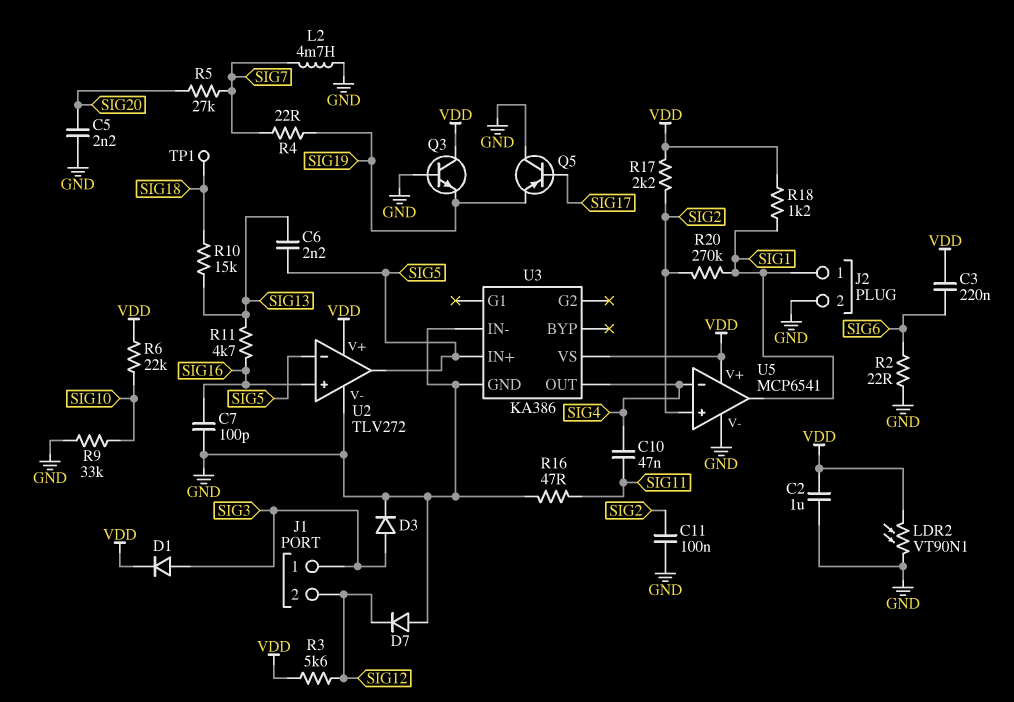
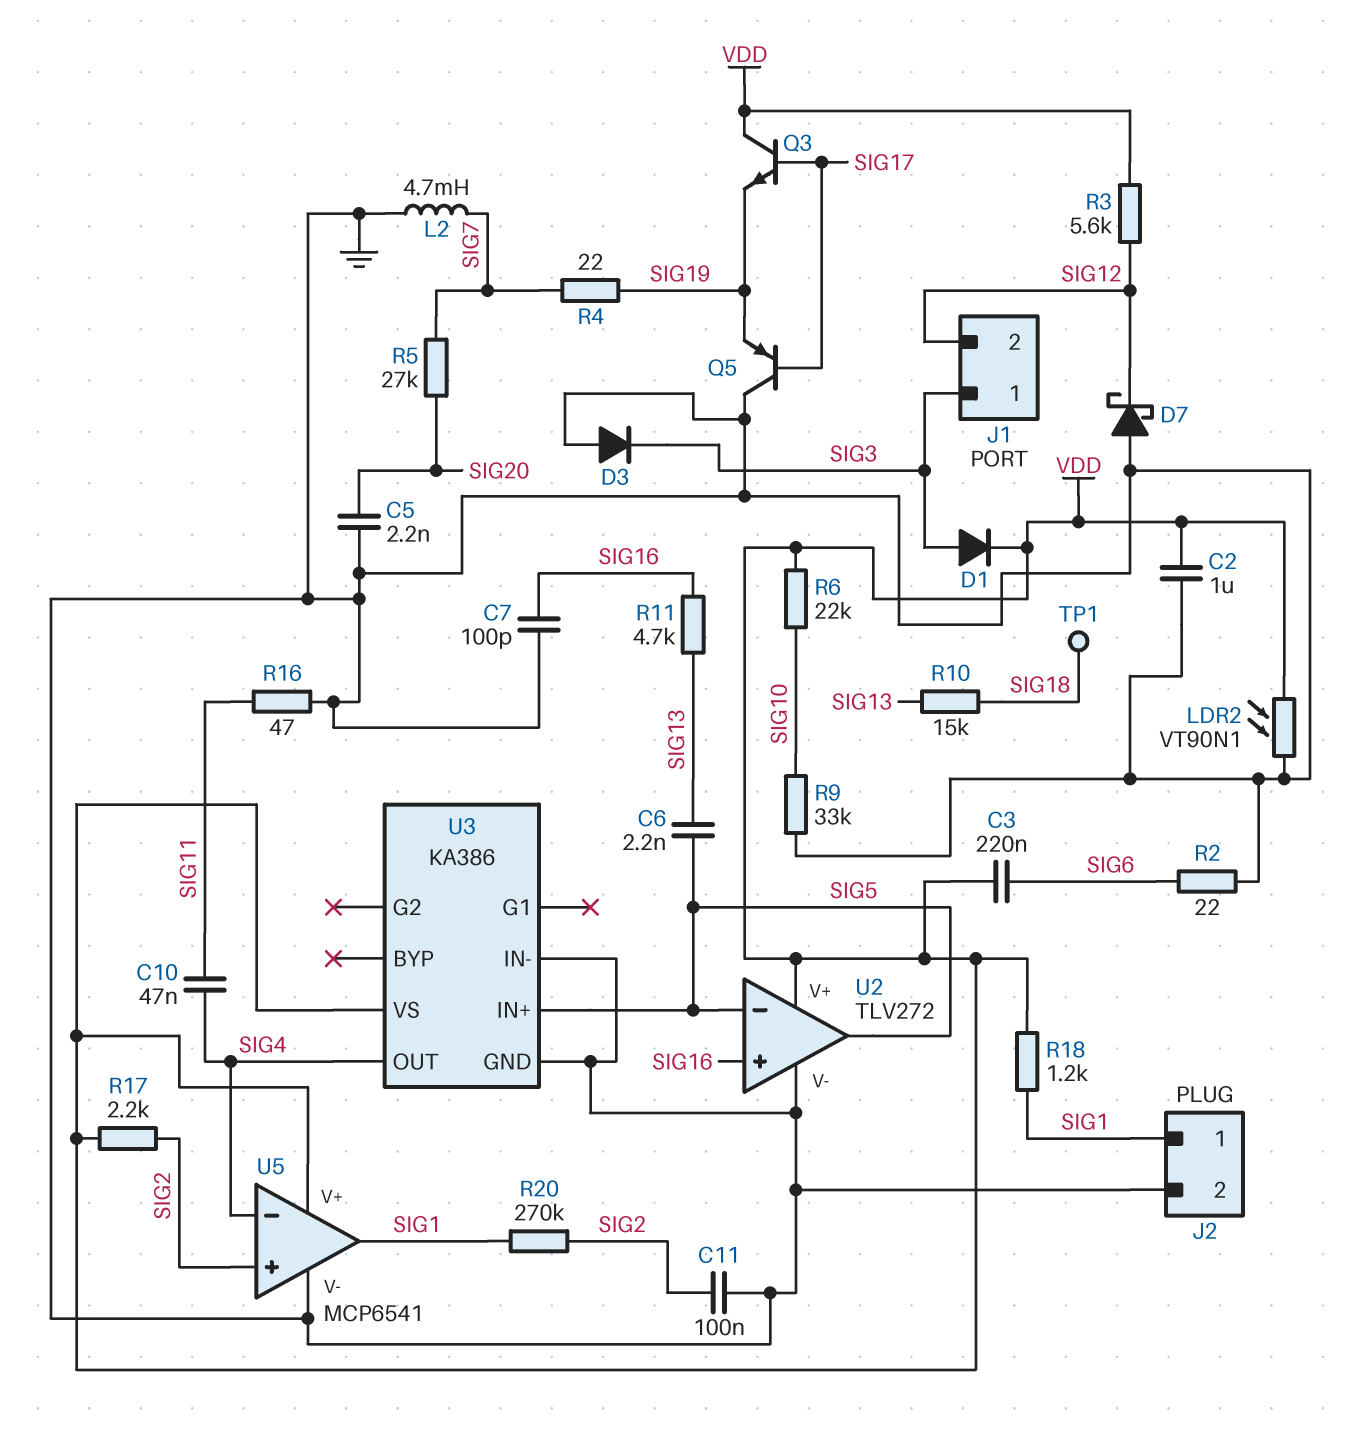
D3: diode (A SIG3, K GND) -> diode (A GND, K SIG3)
D7: diode (A GND, K SIG12) -> schottky (A GND, K SIG12)
Q3: NPN (B GND, C VDD, E SIG19) -> NPN (B SIG17, C VDD, E SIG19)

